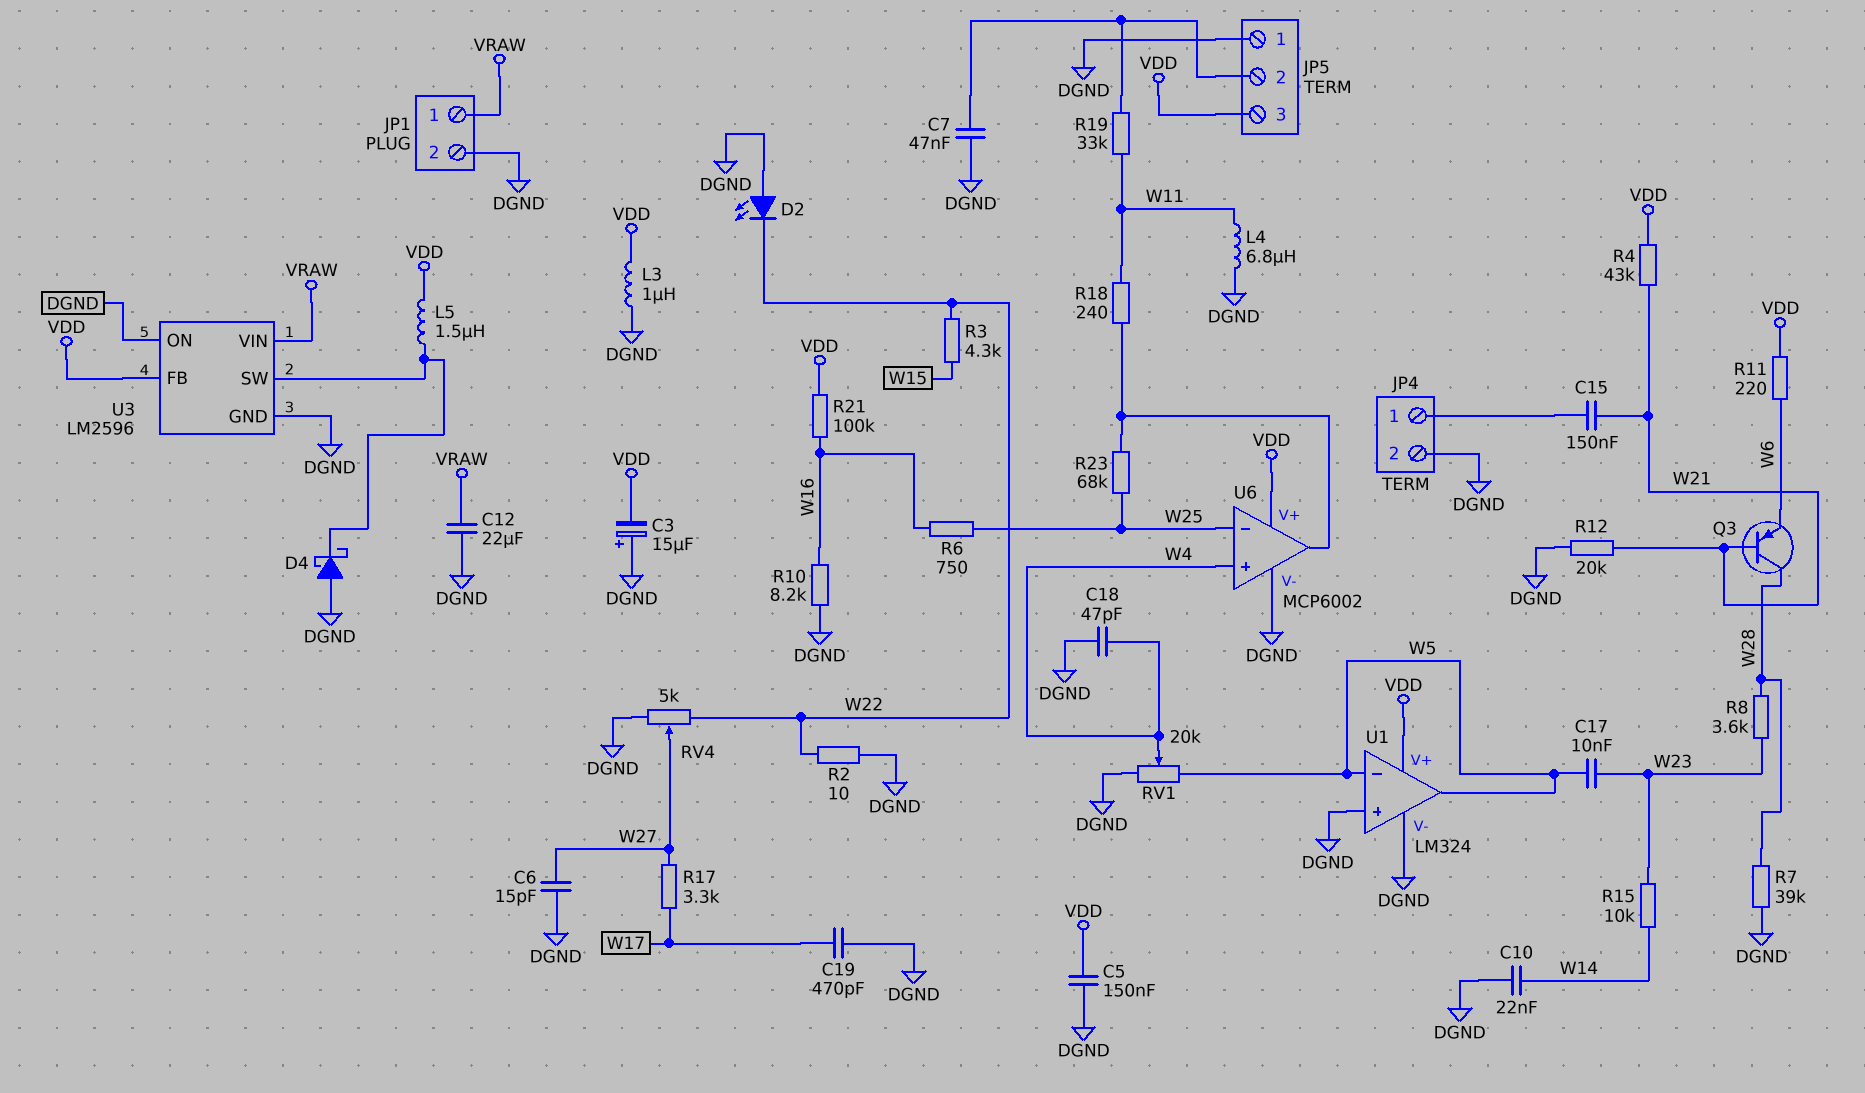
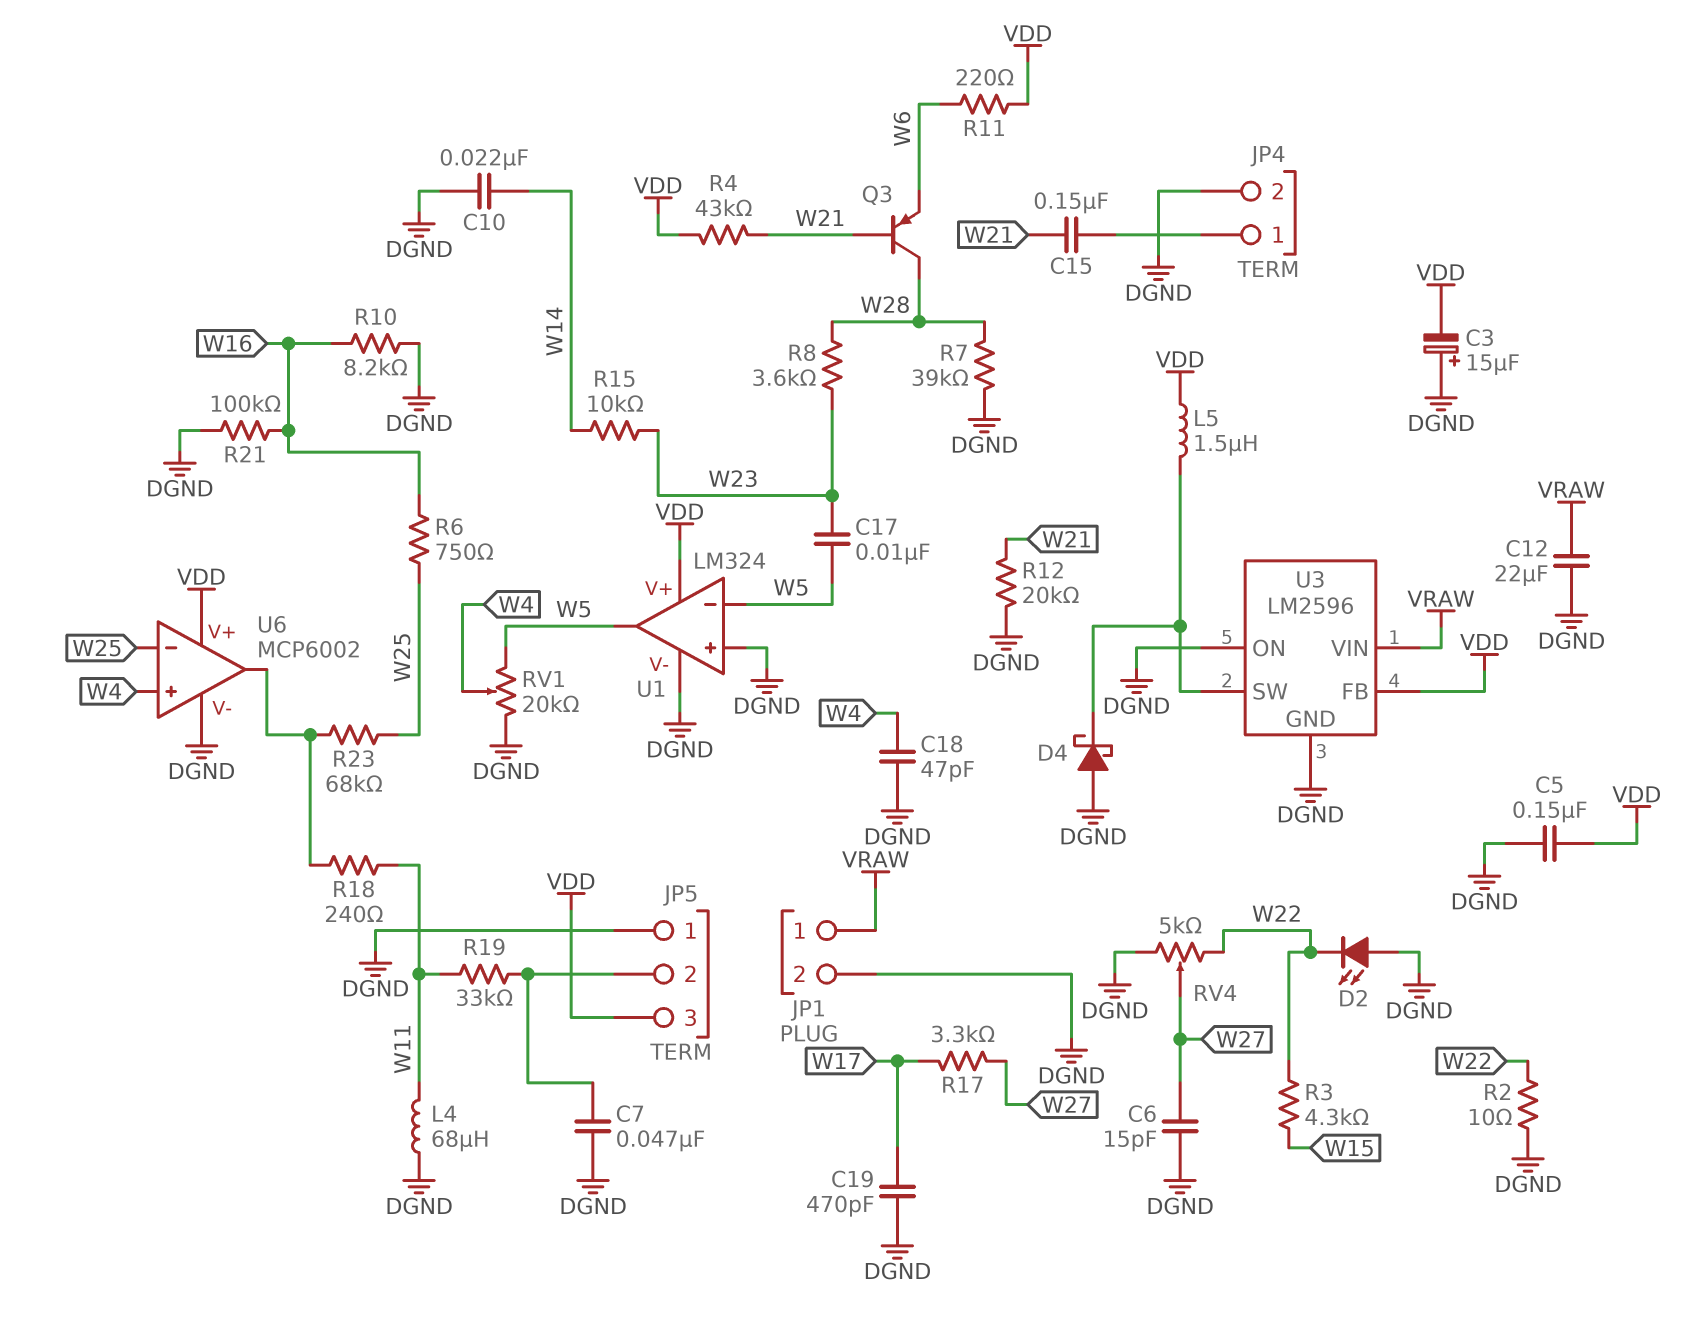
L3: 1uH (DGND, VDD) -> none
L4: 6.8uH (DGND, W11) -> 68uH (DGND, W11)
R21: 100k (VDD, W16) -> 100k (DGND, W16)

